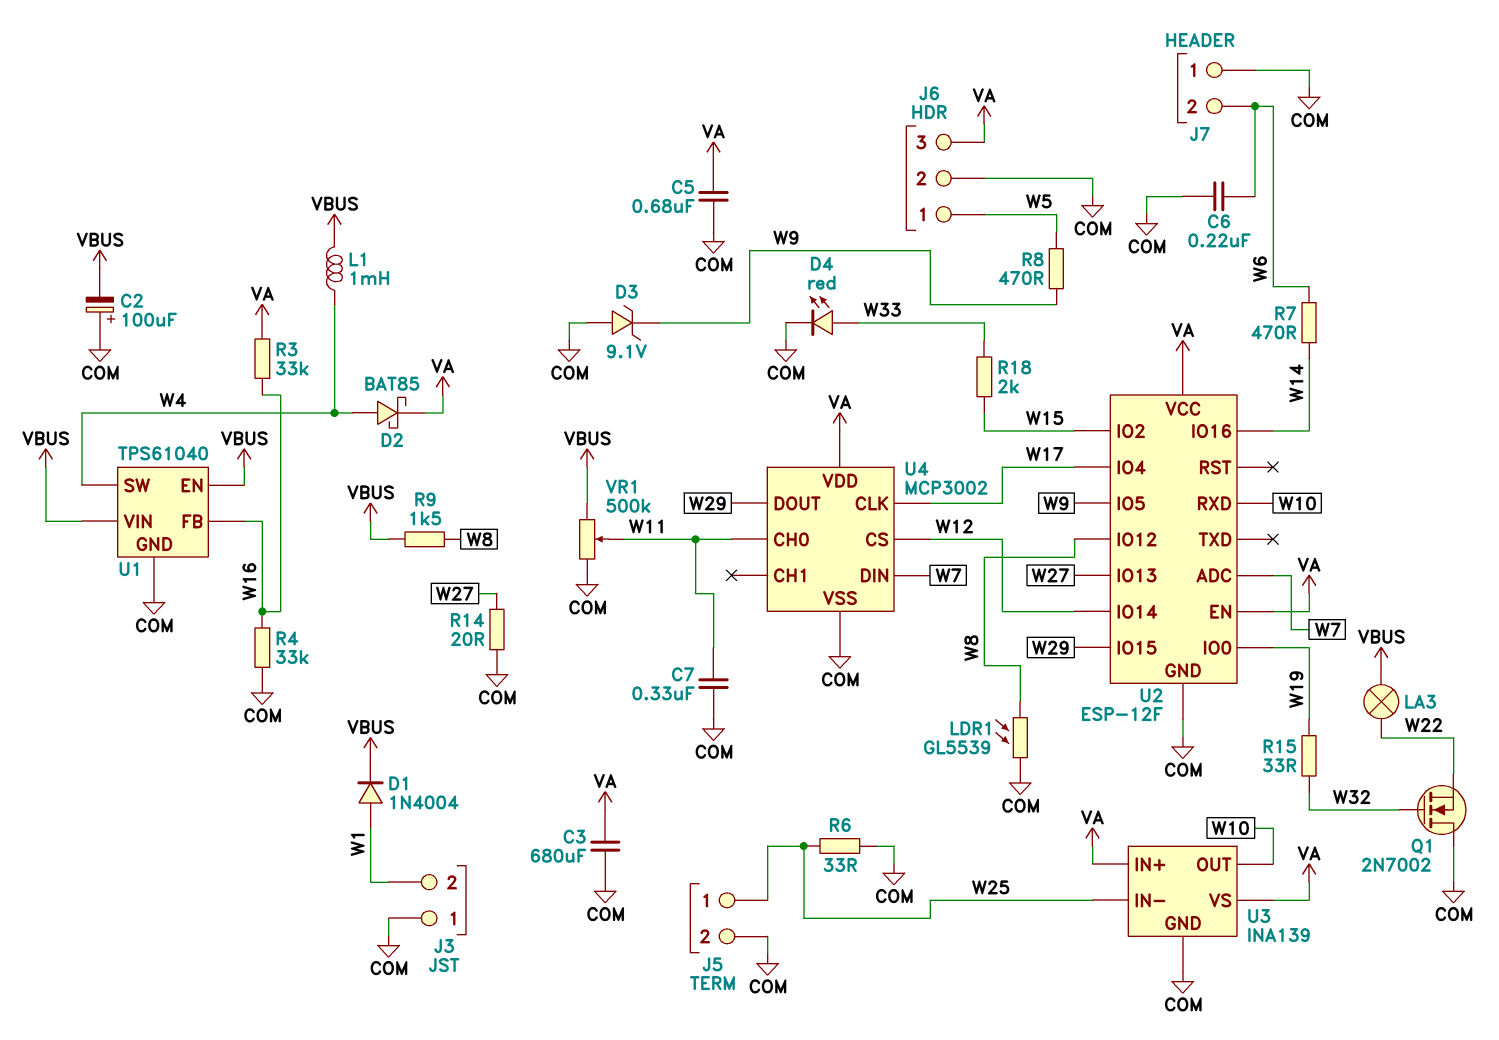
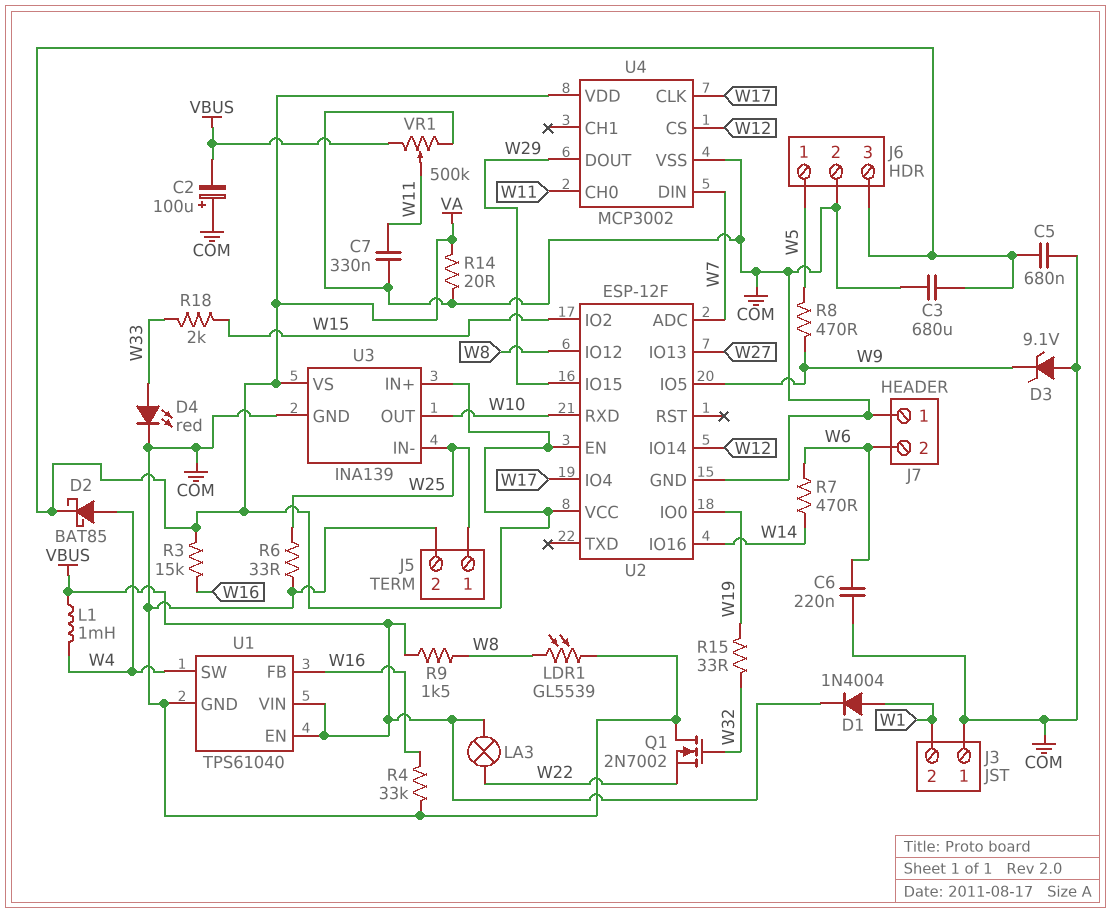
R3: 33k (VA, W16) -> 15k (VA, W16)
R14: 20 (COM, W27) -> 20 (COM, VA)

